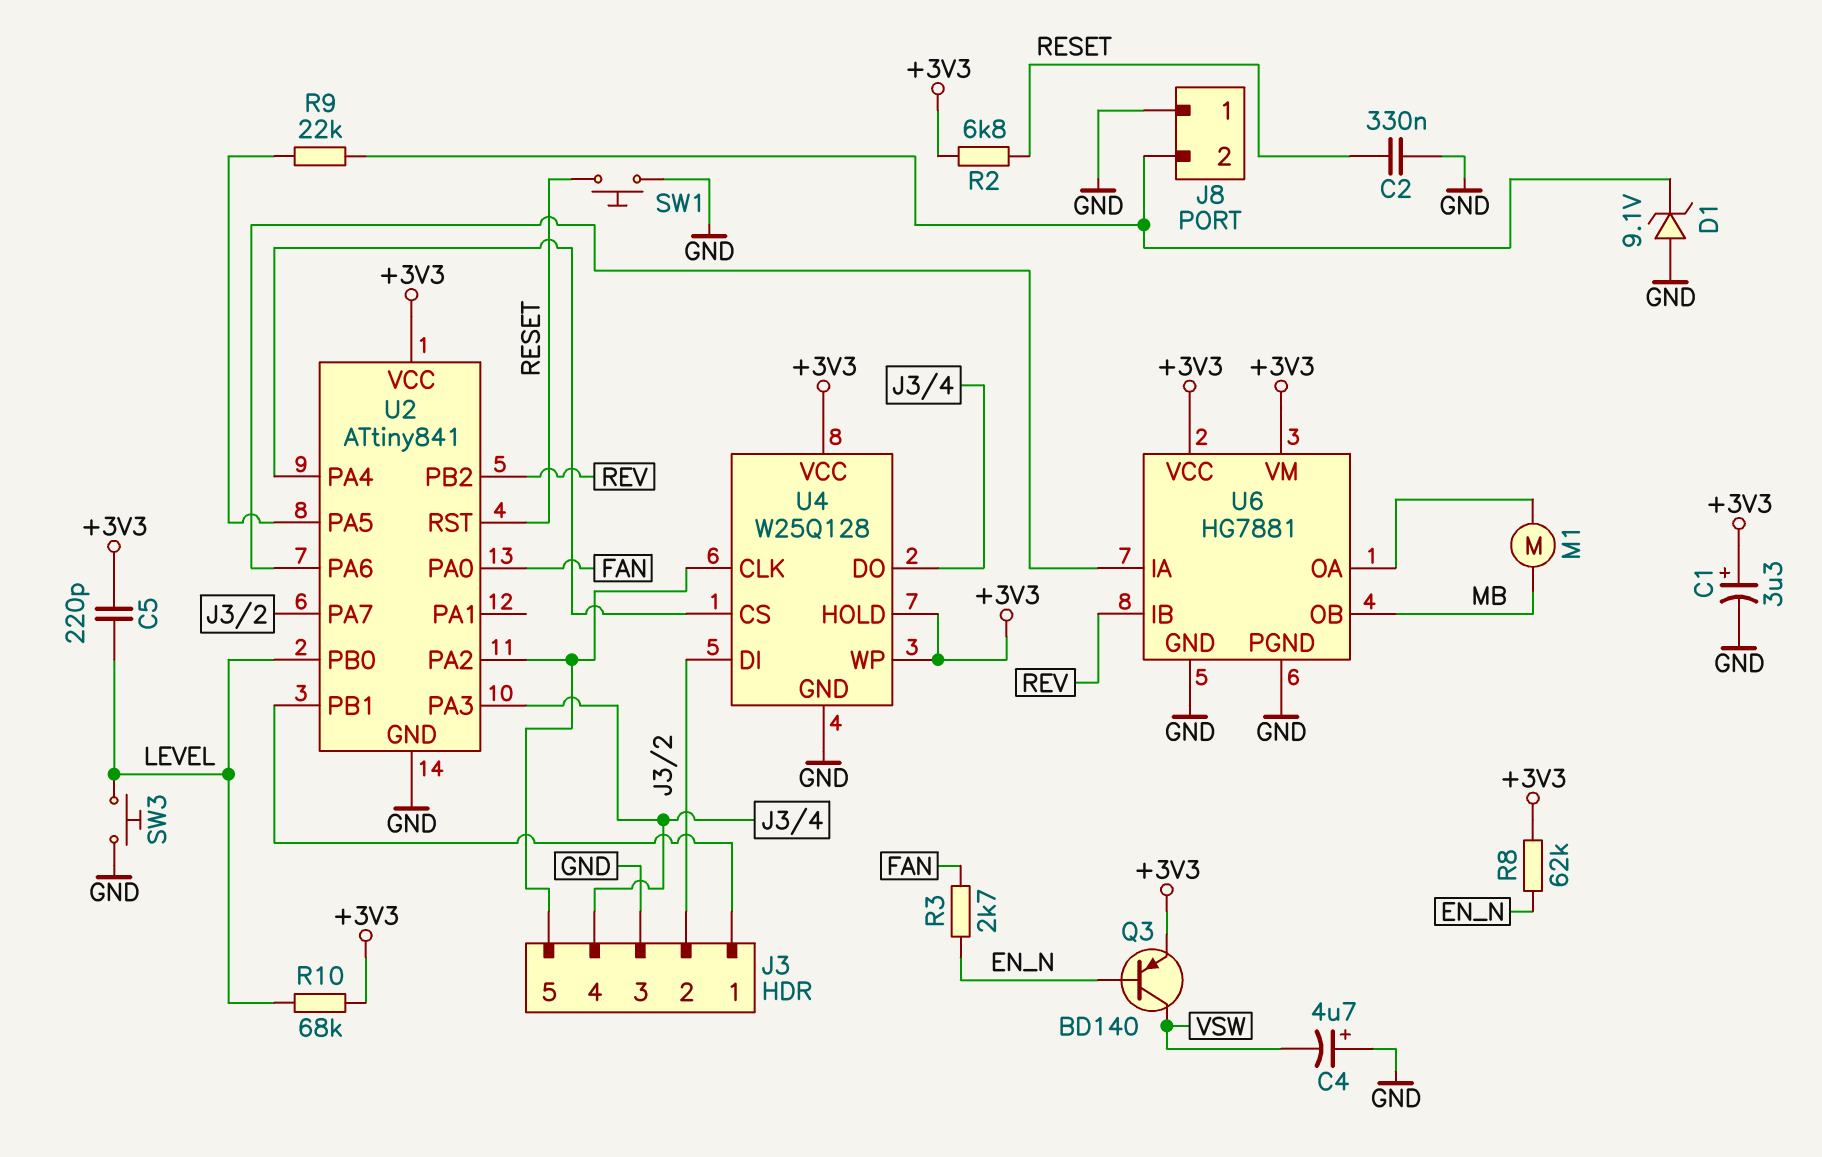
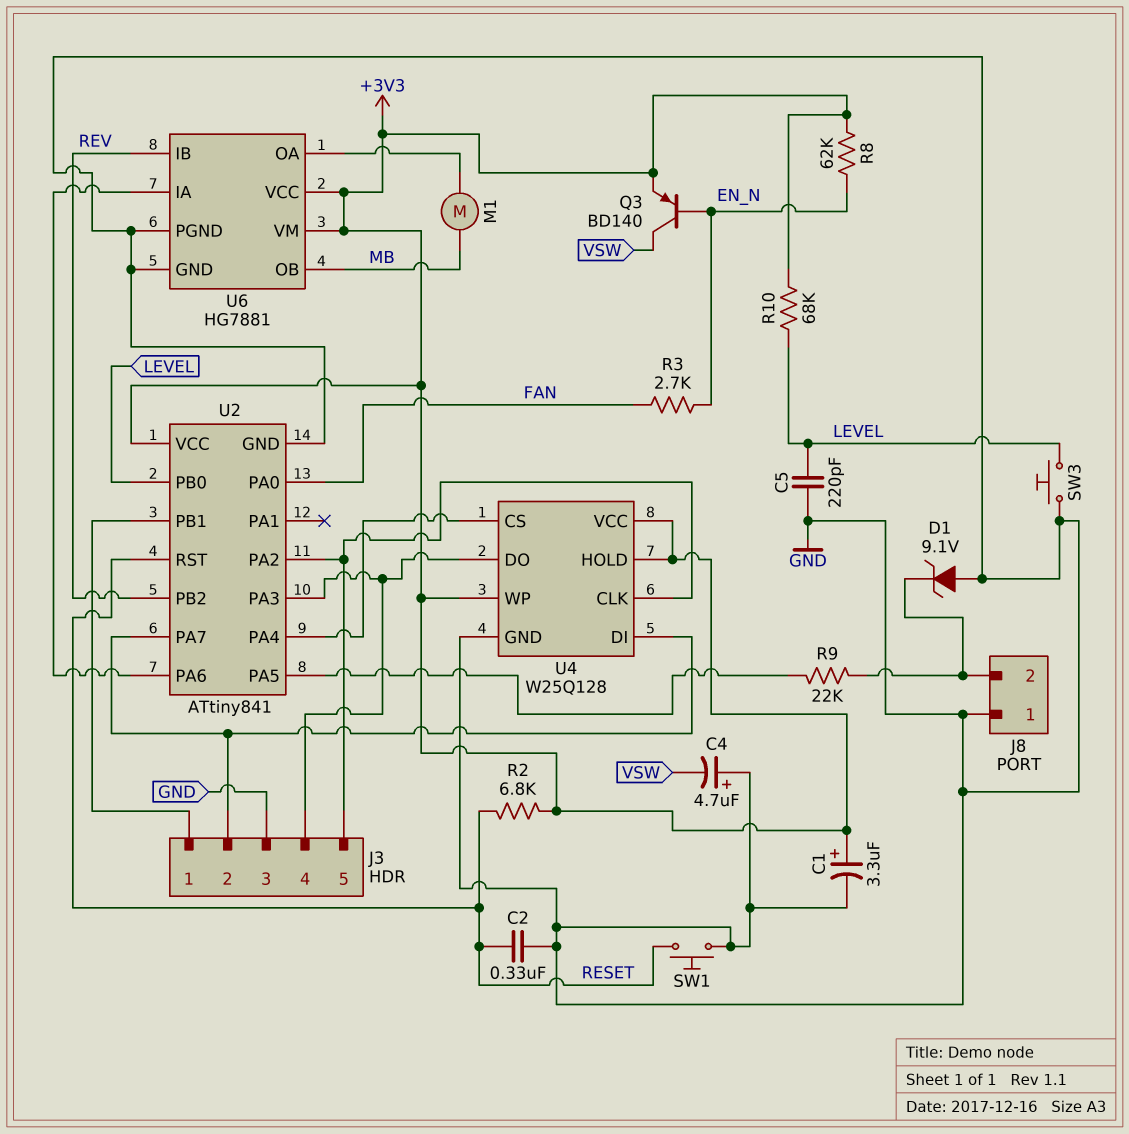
C5: 220pF (+3V3, LEVEL) -> 220pF (GND, LEVEL)

